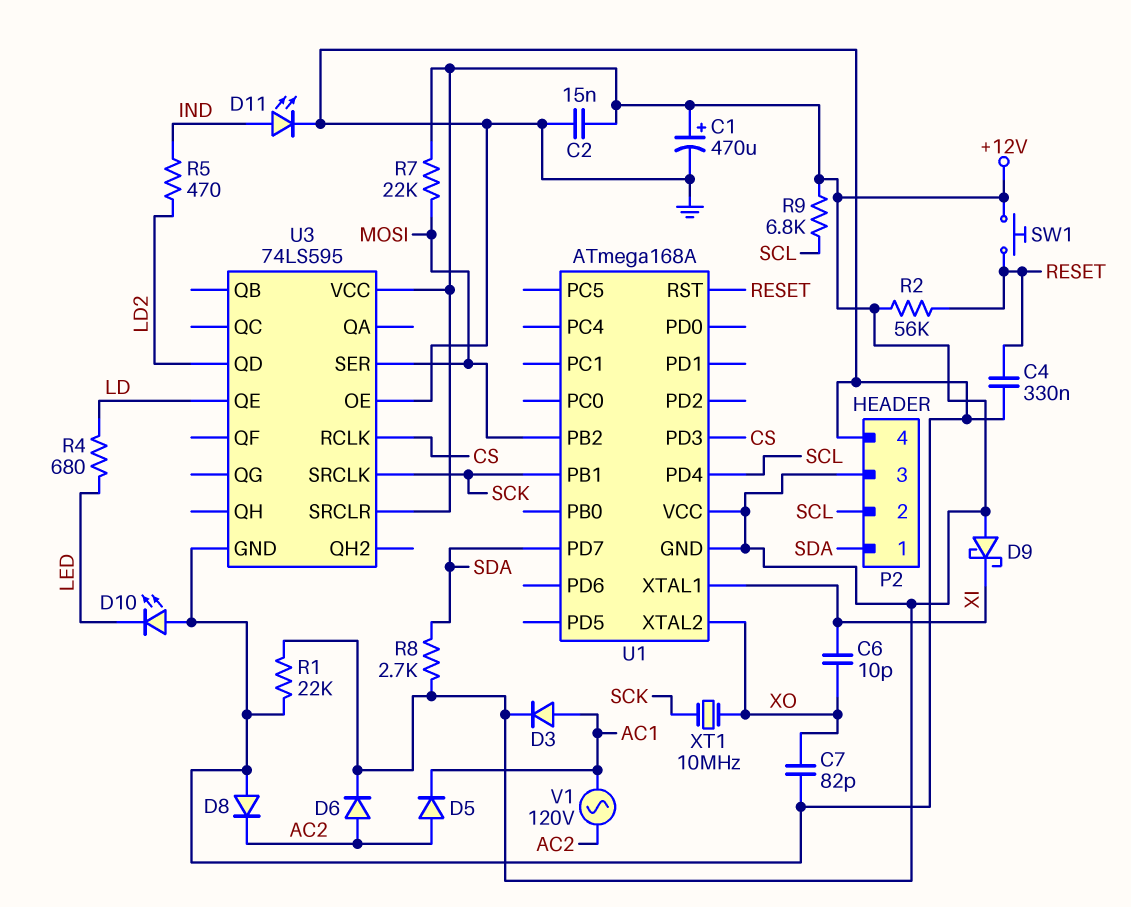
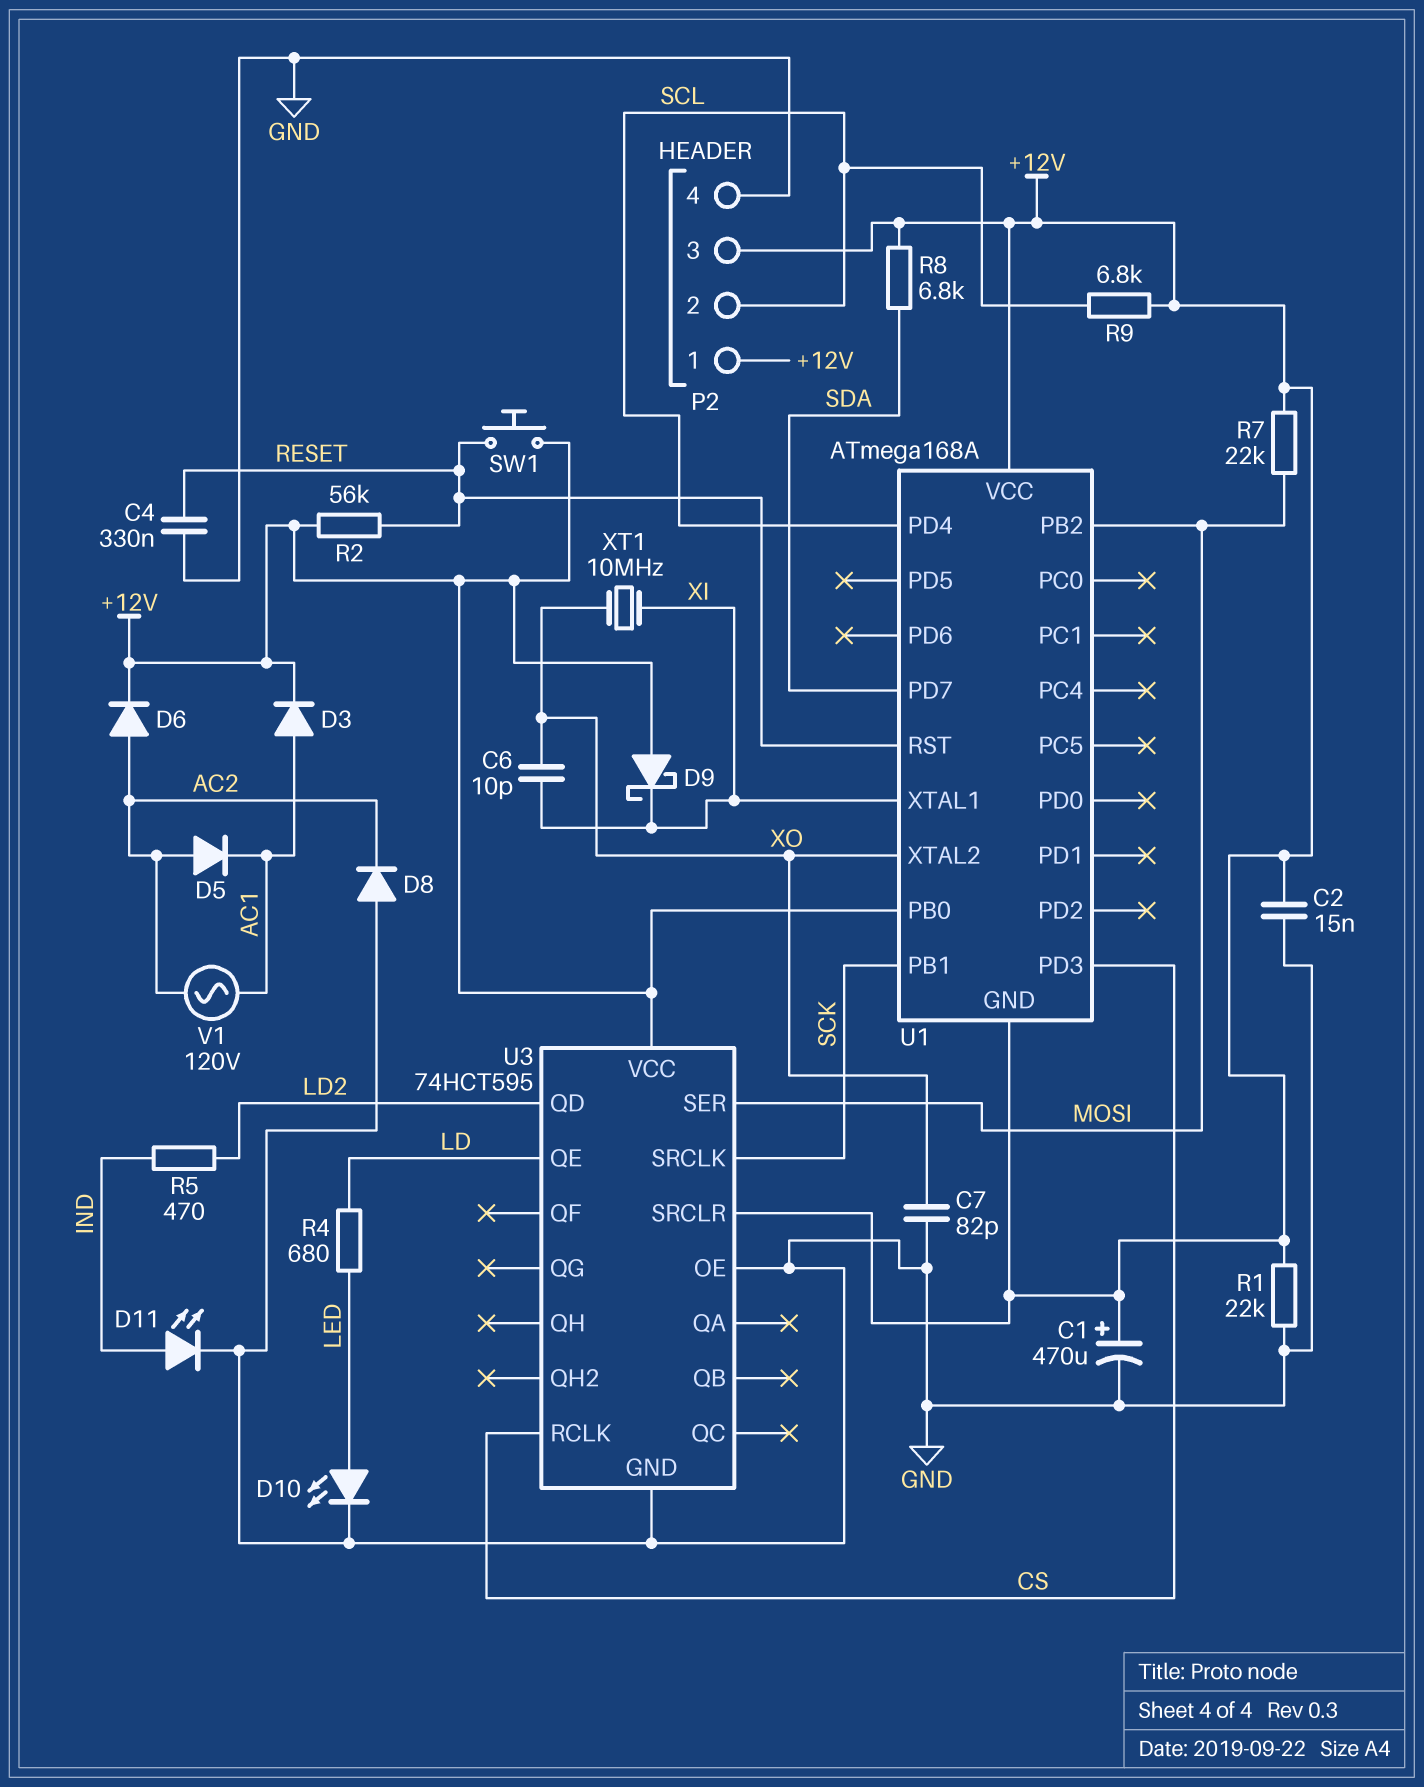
D10: LED (A GND, K LED) -> LED (A LED, K GND)
P2 pin 1: SDA -> +12V
R8: 2.7k (+12V, SDA) -> 6.8k (+12V, SDA)
U1 pin PB0: none -> +12V
U3: 74LS595 -> 74HCT595
XT1: 10MHz (SCK, XO) -> 10MHz (XI, XO)

